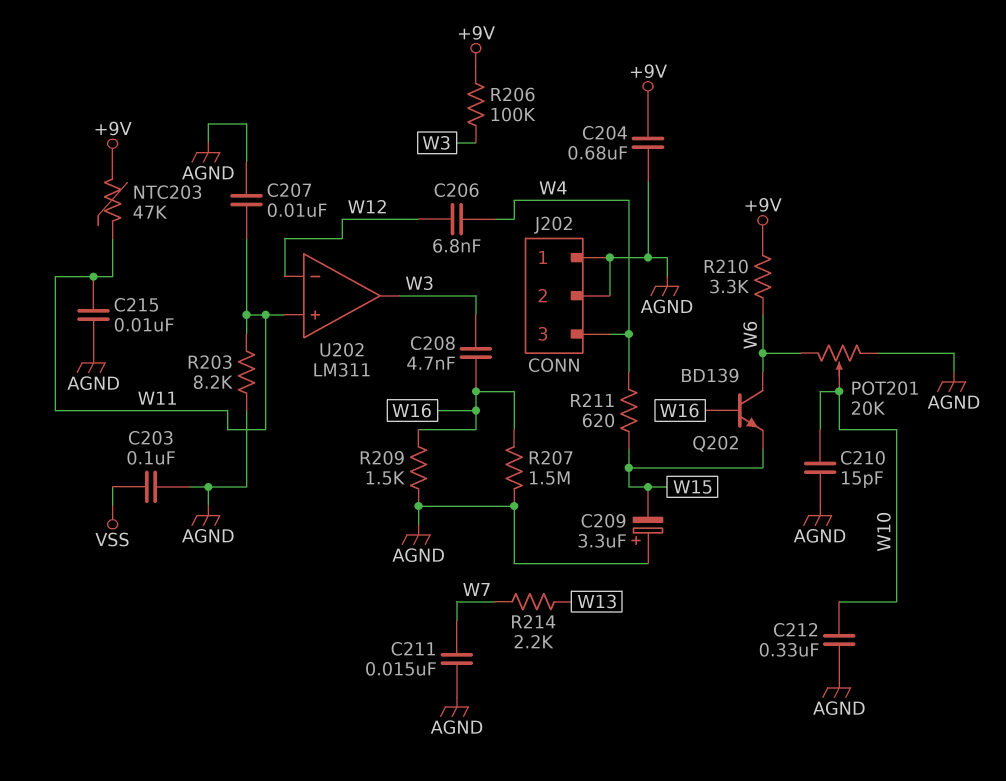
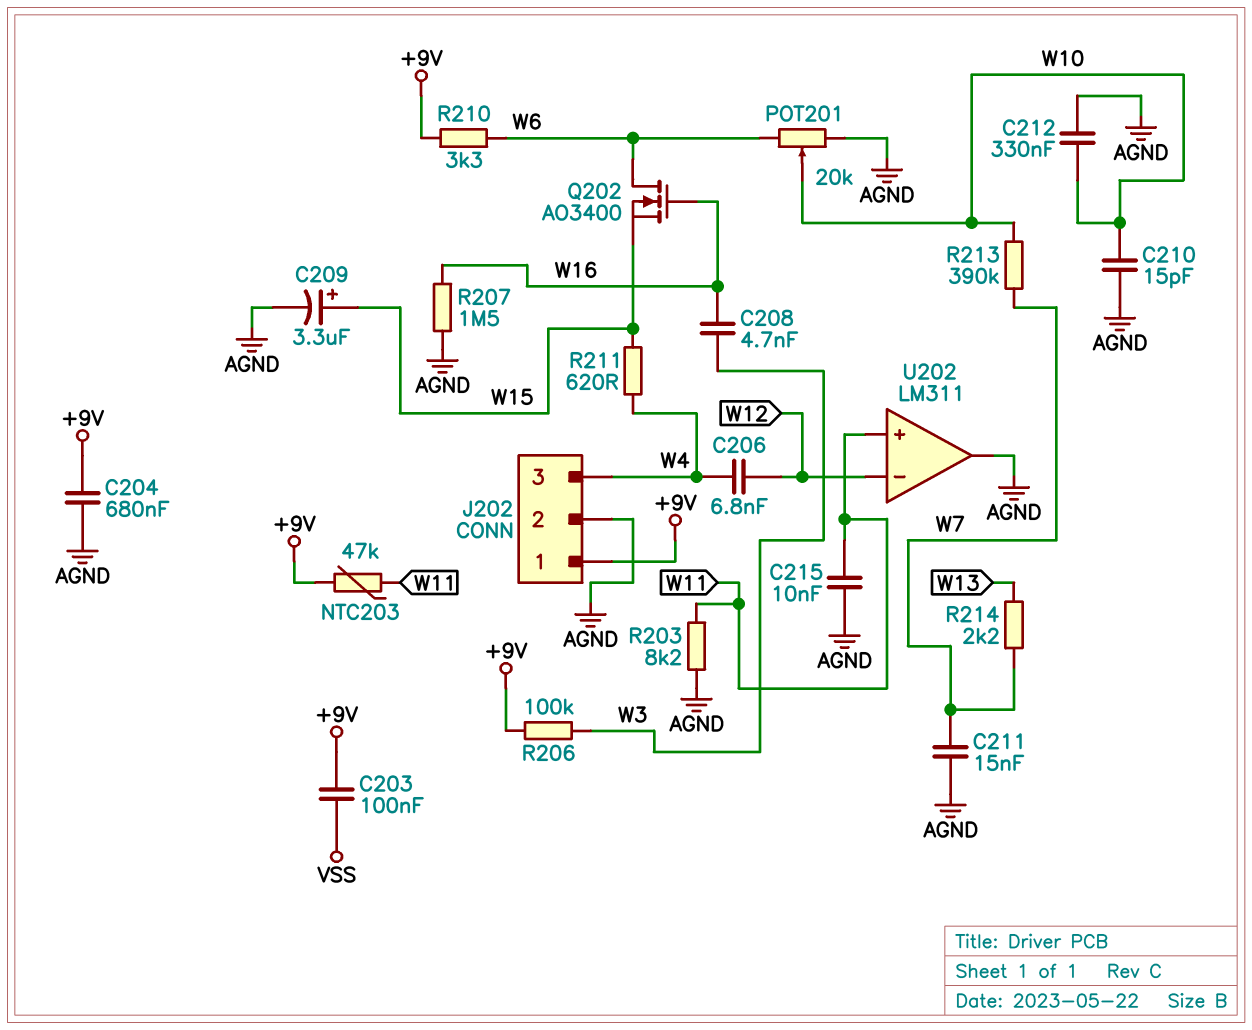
C203: 100nF (AGND, VSS) -> 100nF (+9V, VSS)
C207: 10nF (AGND, W11) -> none
C209: 3.3uF (plus AGND, minus W15) -> 3.3uF (plus W15, minus AGND)
J202 pin 1: AGND -> +9V
Q202: NPN BD139 (B W16, C W6, E W15) -> NMOS AO3400 (G W16, D W6, S W15)
R209: 1.5k (AGND, W16) -> none
R213: none -> 390k (W7, W10)
U202 pin out: W3 -> AGND

